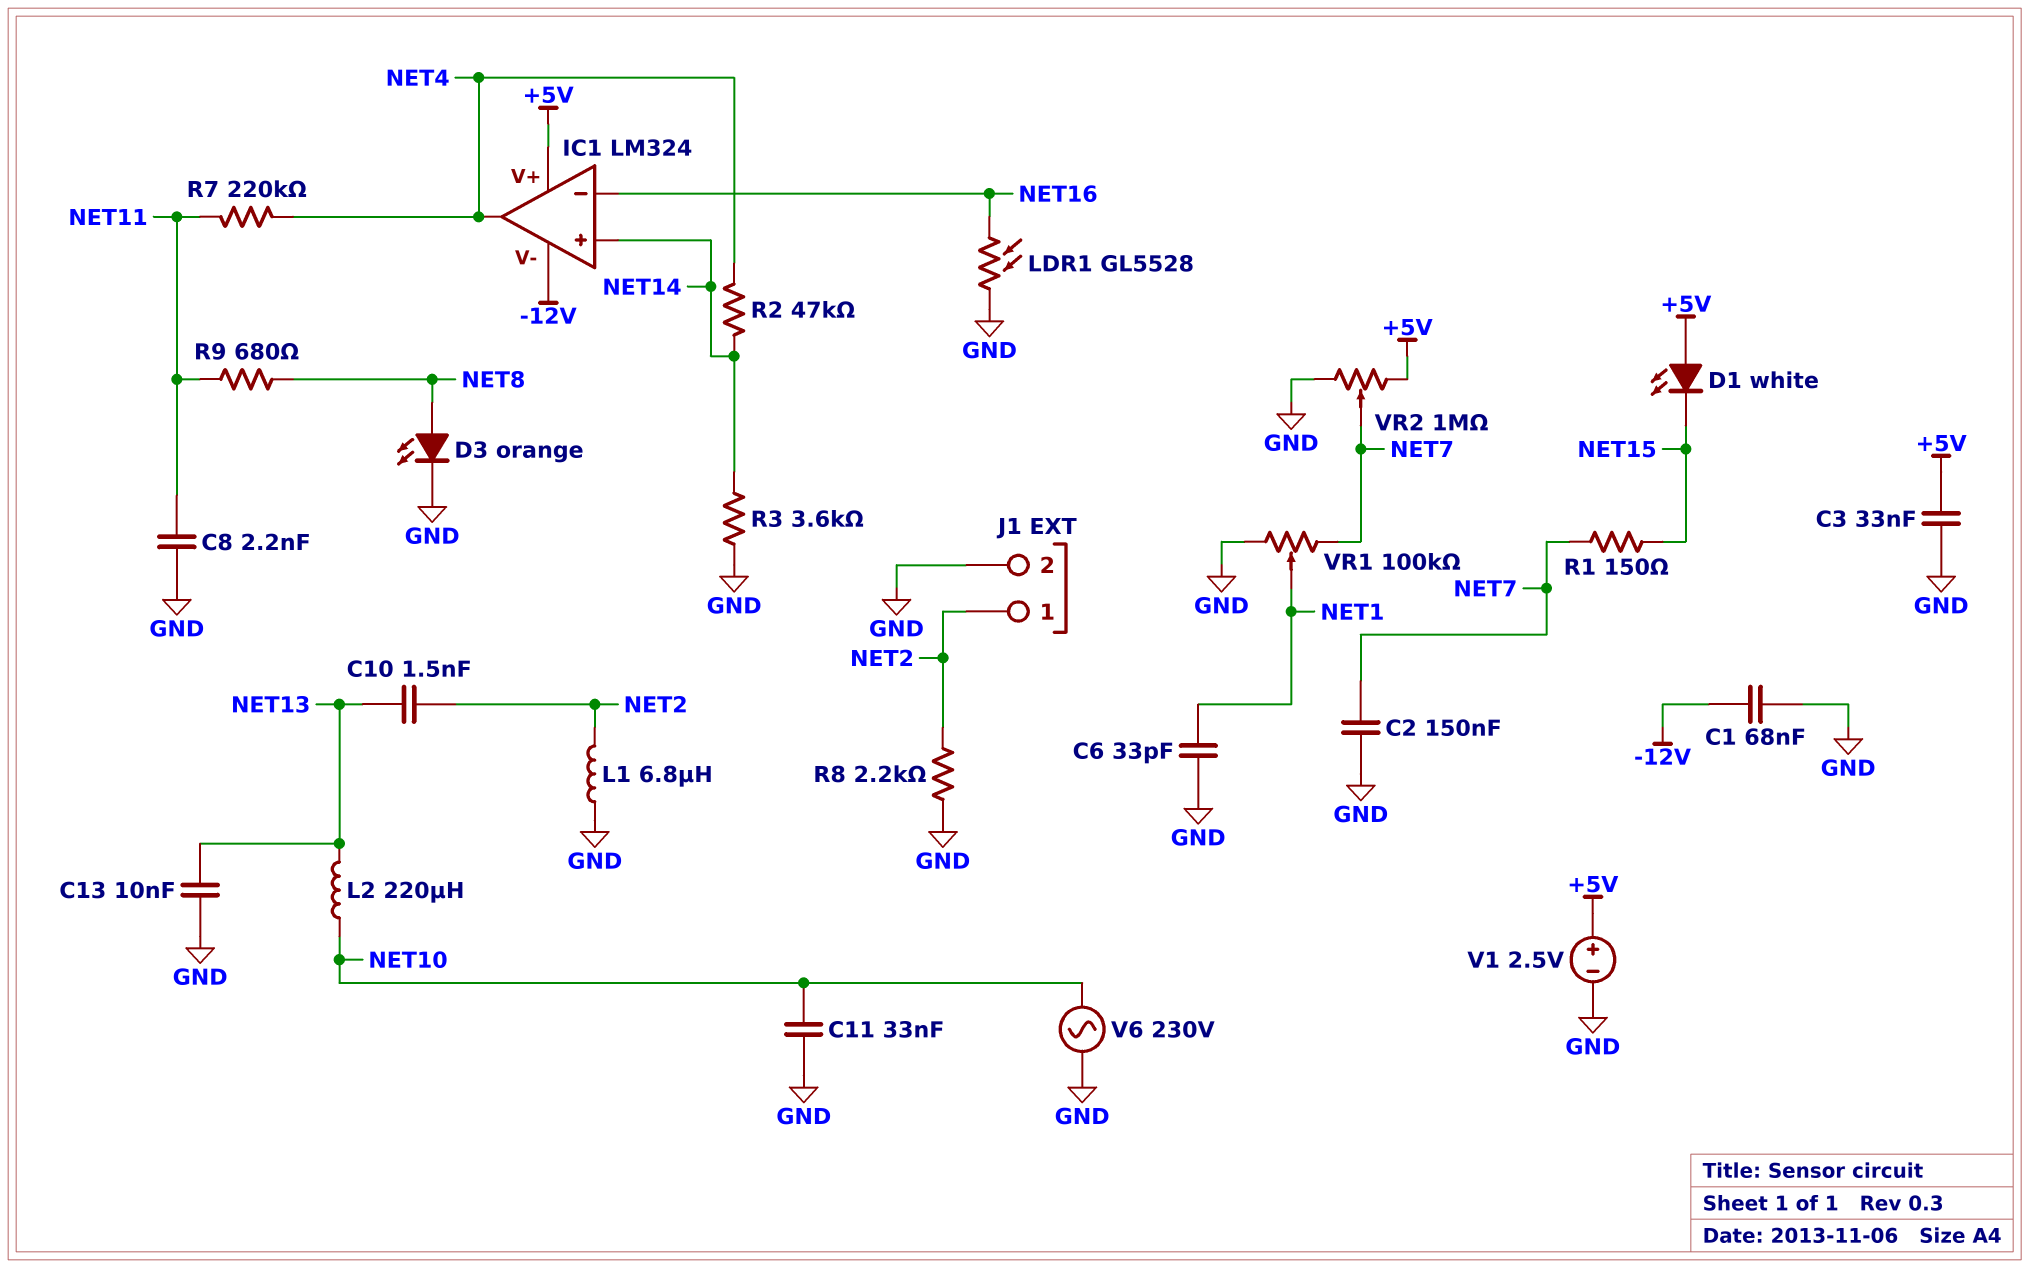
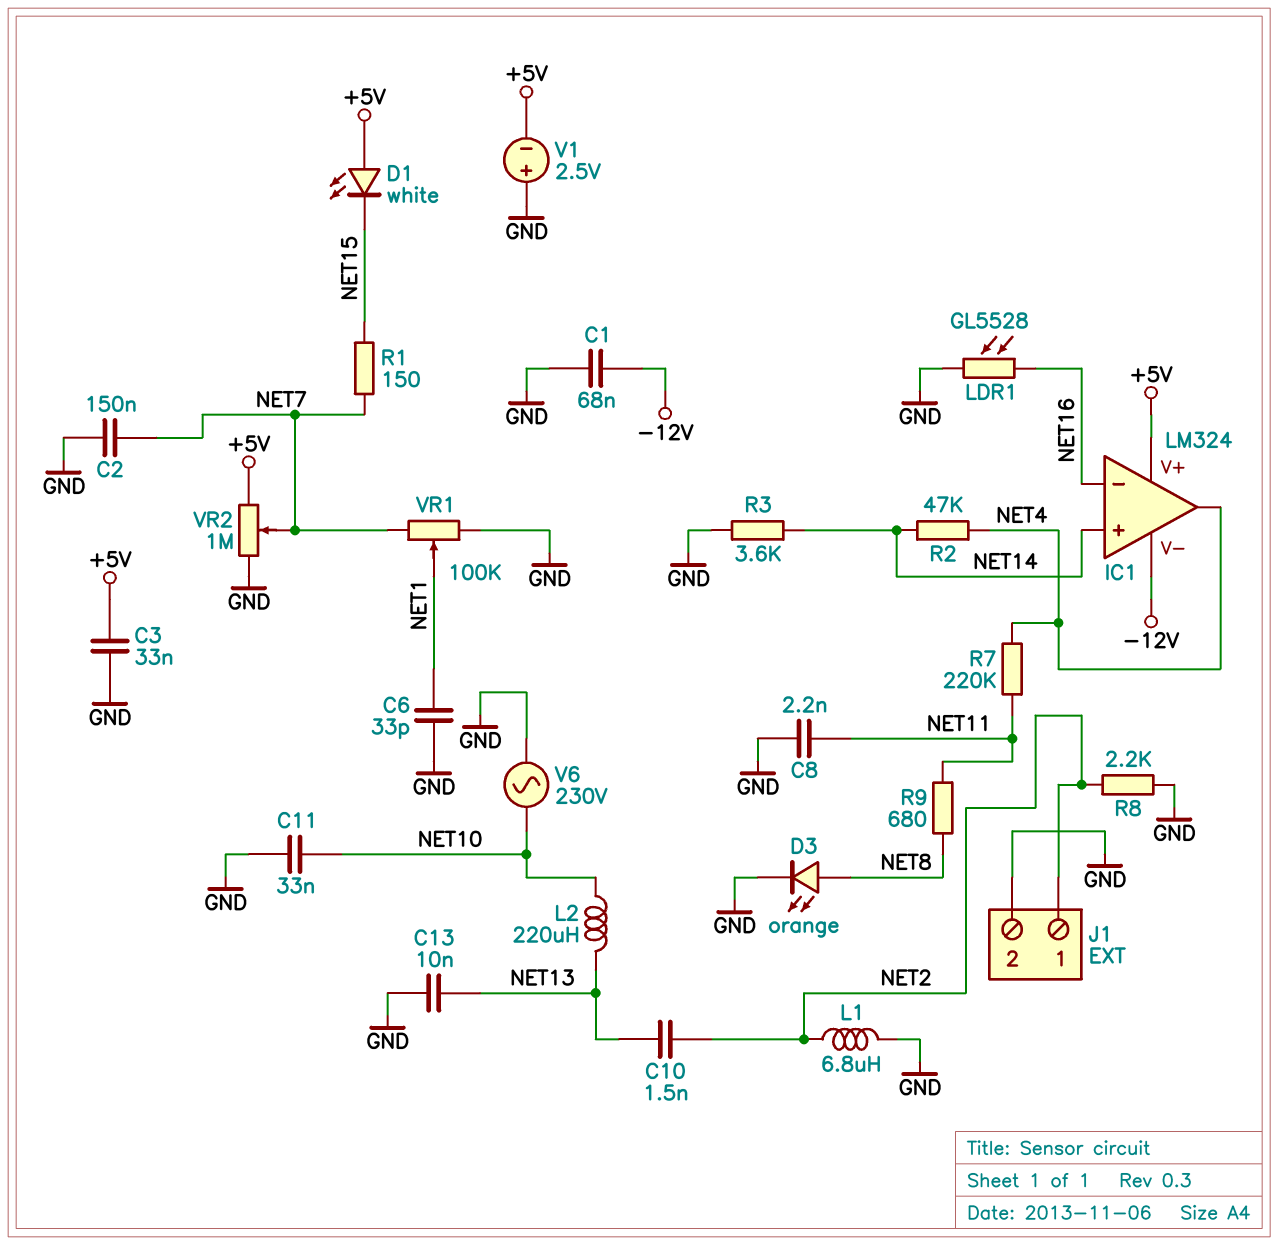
V1: 2.5V (plus +5V, minus GND) -> 2.5V (plus GND, minus +5V)

